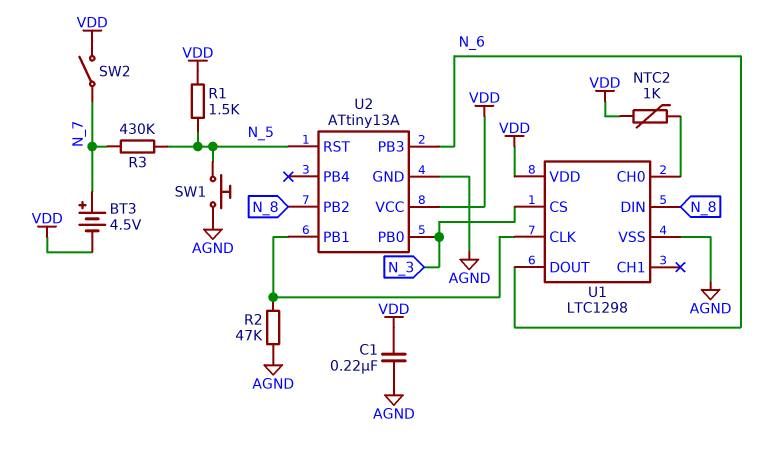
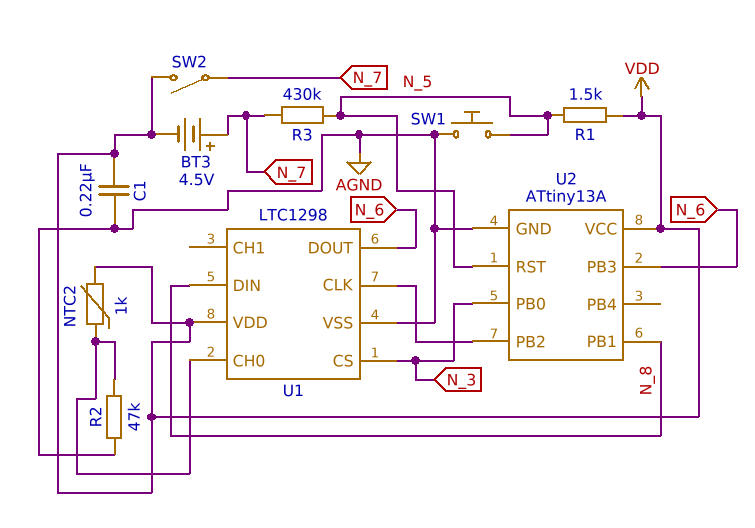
R2: 47k (AGND, U1/CLK) -> 47k (AGND, U1/CH0)
U2 pin PB1: U1/CLK -> N_8
U2 pin PB2: N_8 -> U1/CLK

